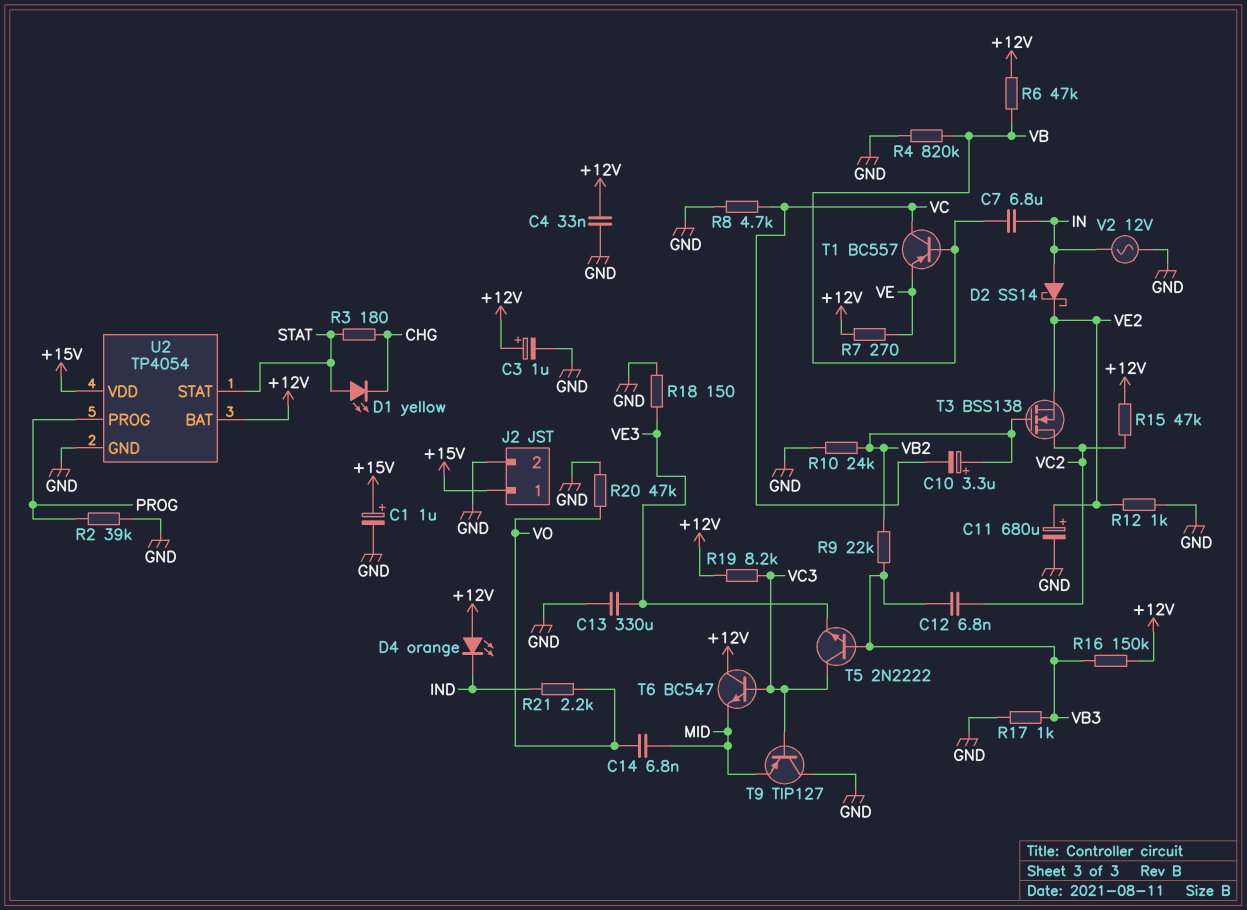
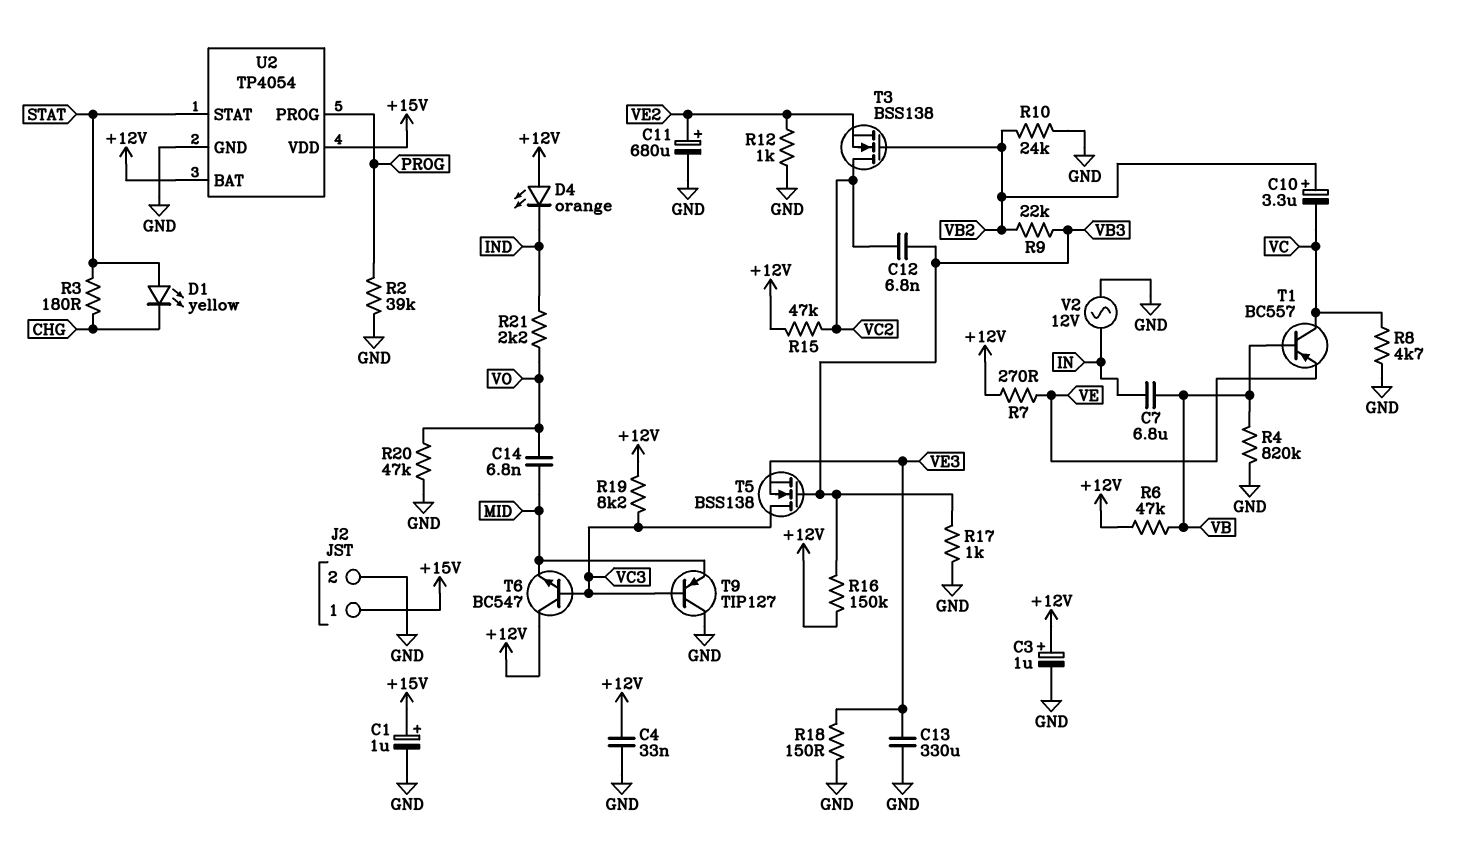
D2: schottky SS14 (A IN, K VE2) -> none
T5: NPN 2N2222 (B VB3, C VC3, E VE3) -> NMOS BSS138 (G VB3, D VC3, S VE3)

